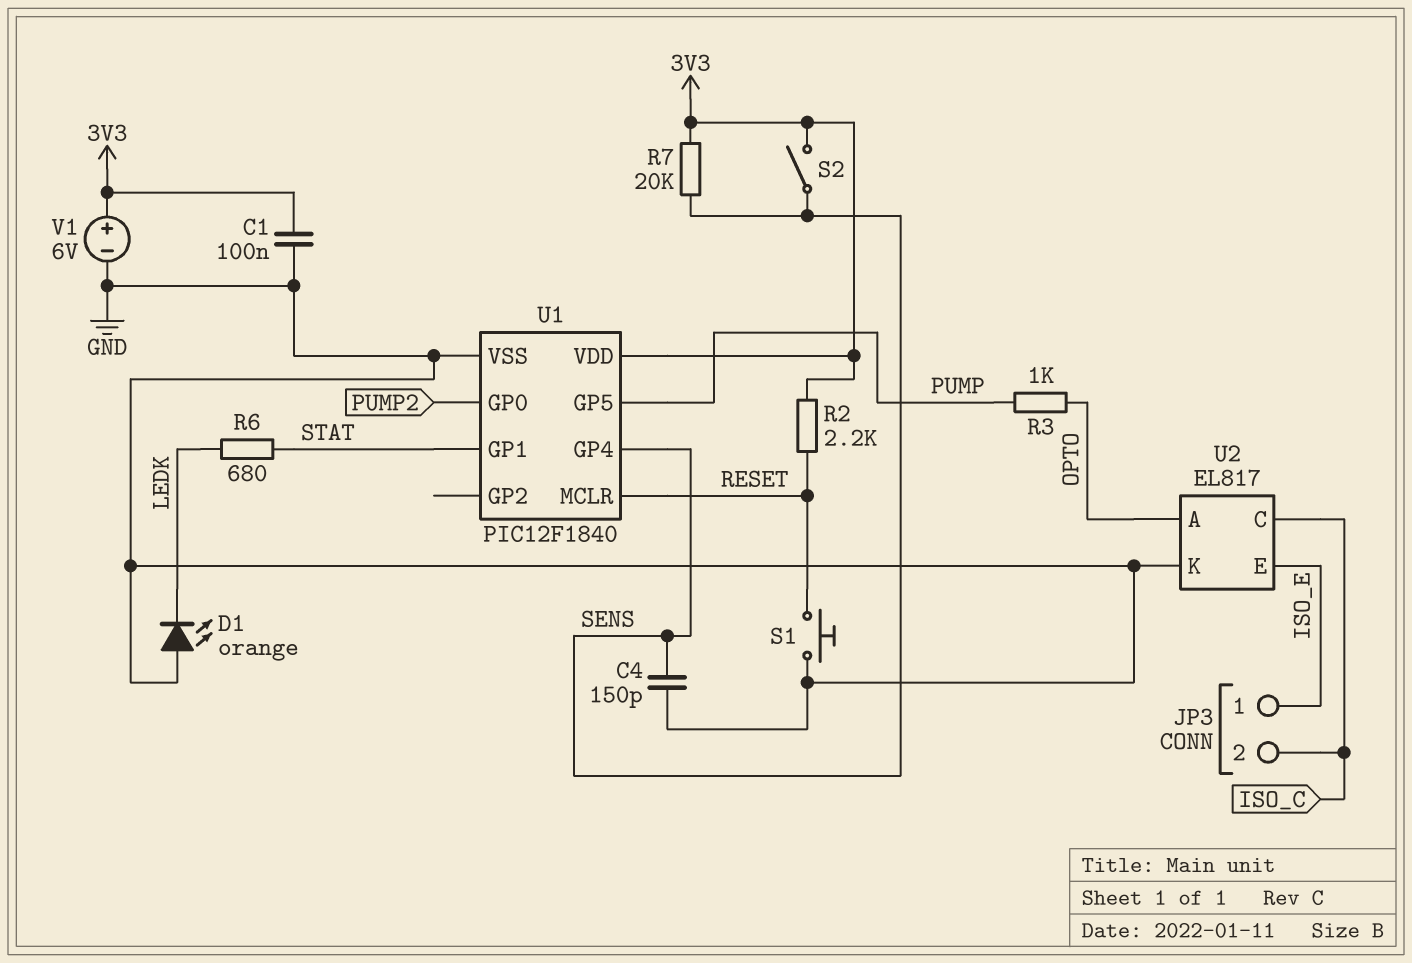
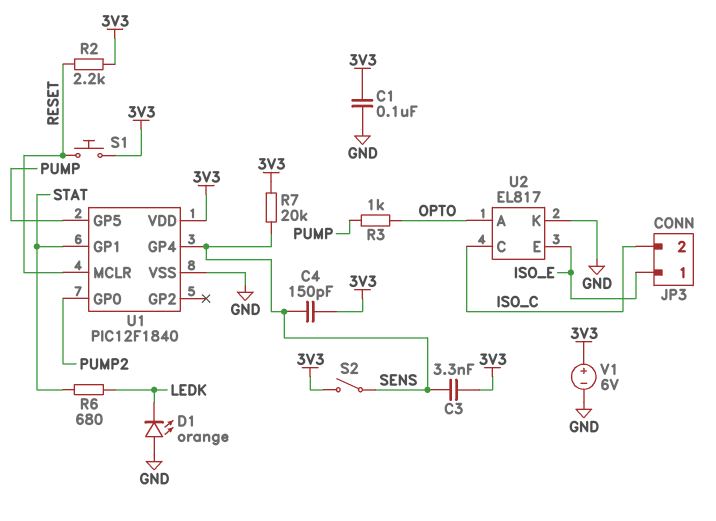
C3: none -> 3.3nF (3V3, SENS)
C4: 150pF (GND, SENS) -> 150pF (3V3, SENS)
S1: button (GND, RESET) -> button (3V3, RESET)

